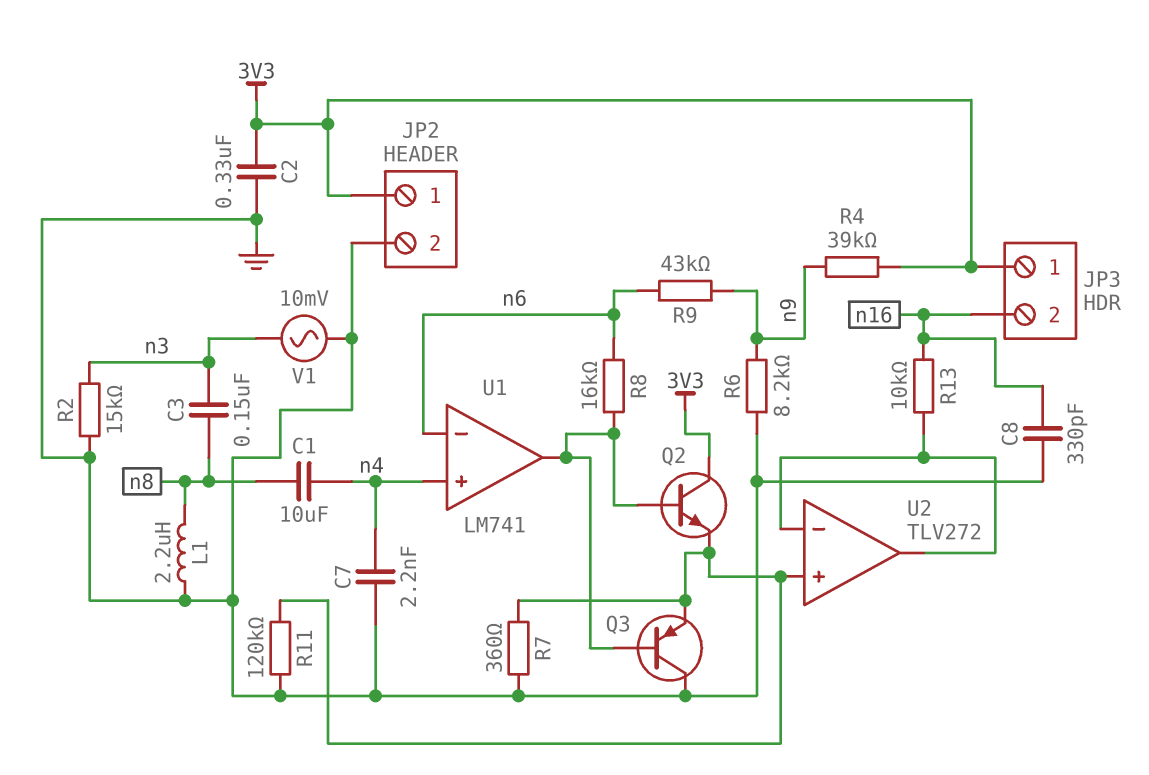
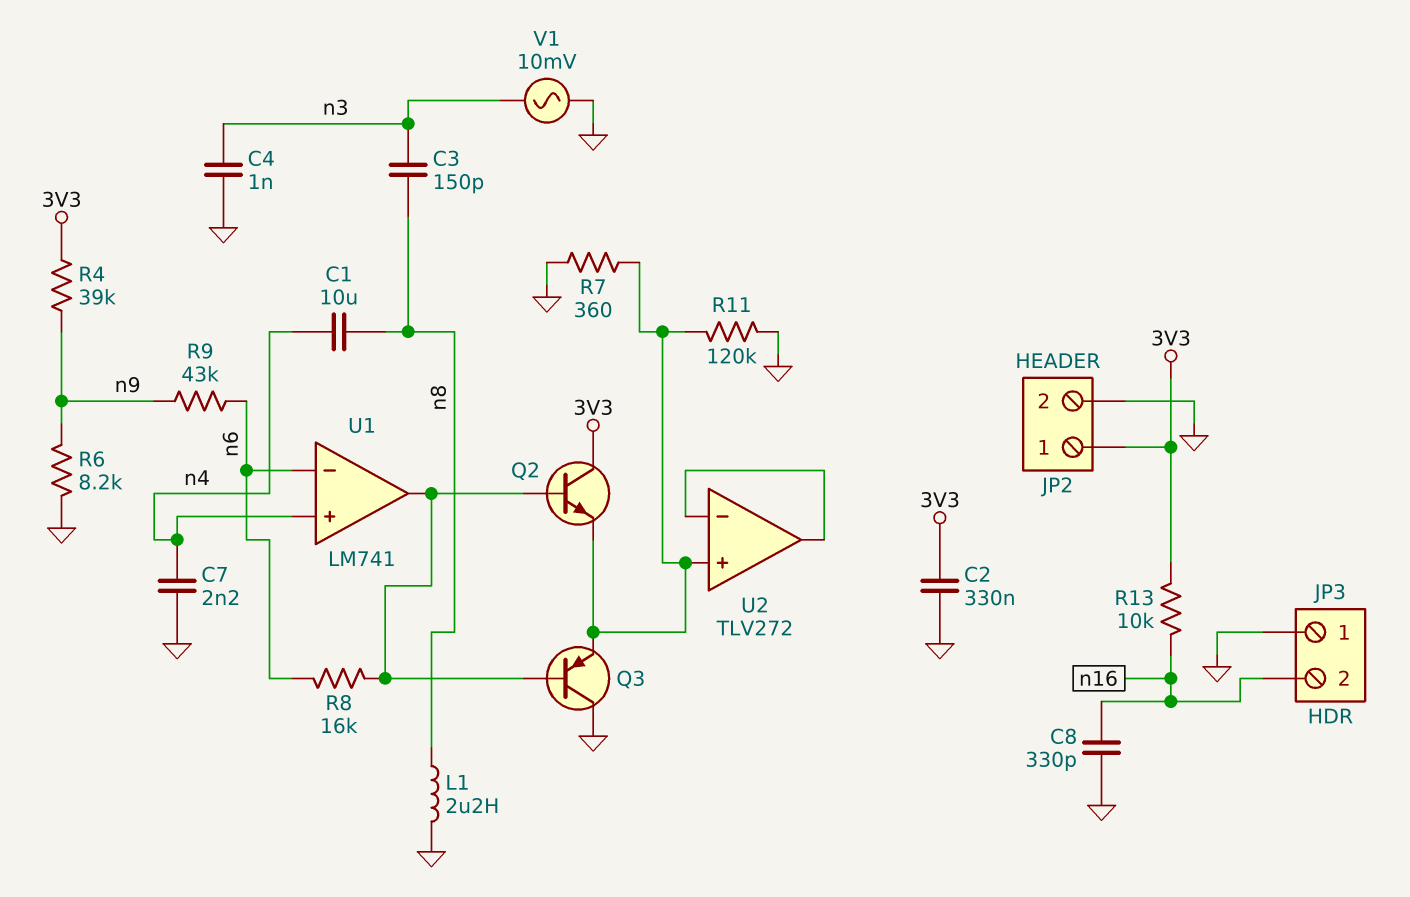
C3: 150nF (n3, n8) -> 150pF (n3, n8)
C4: none -> 1nF (GND, n3)
JP3 pin 1: 3V3 -> GND
R2: 15k (GND, n3) -> none
R13: 10k (U2/in-, n16) -> 10k (3V3, n16)

